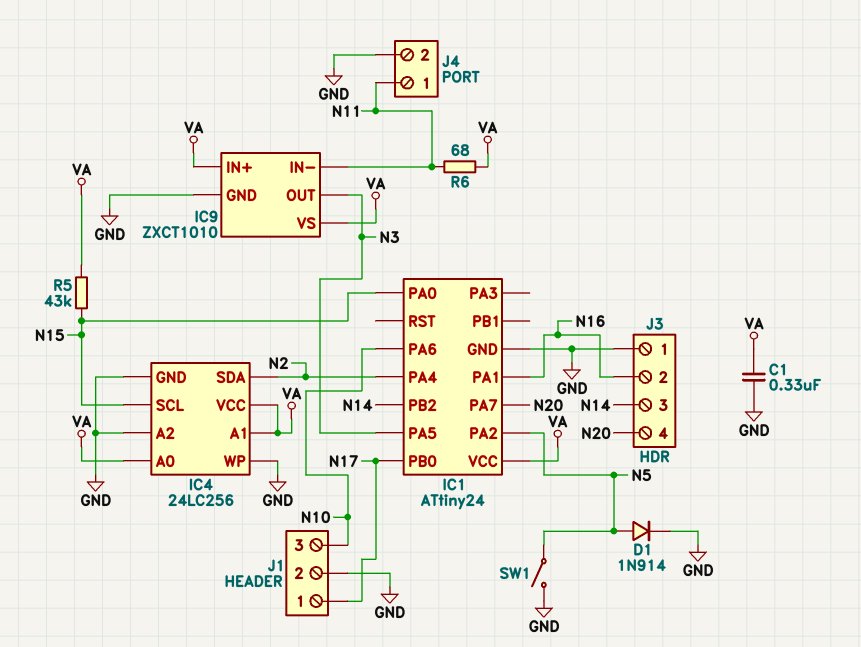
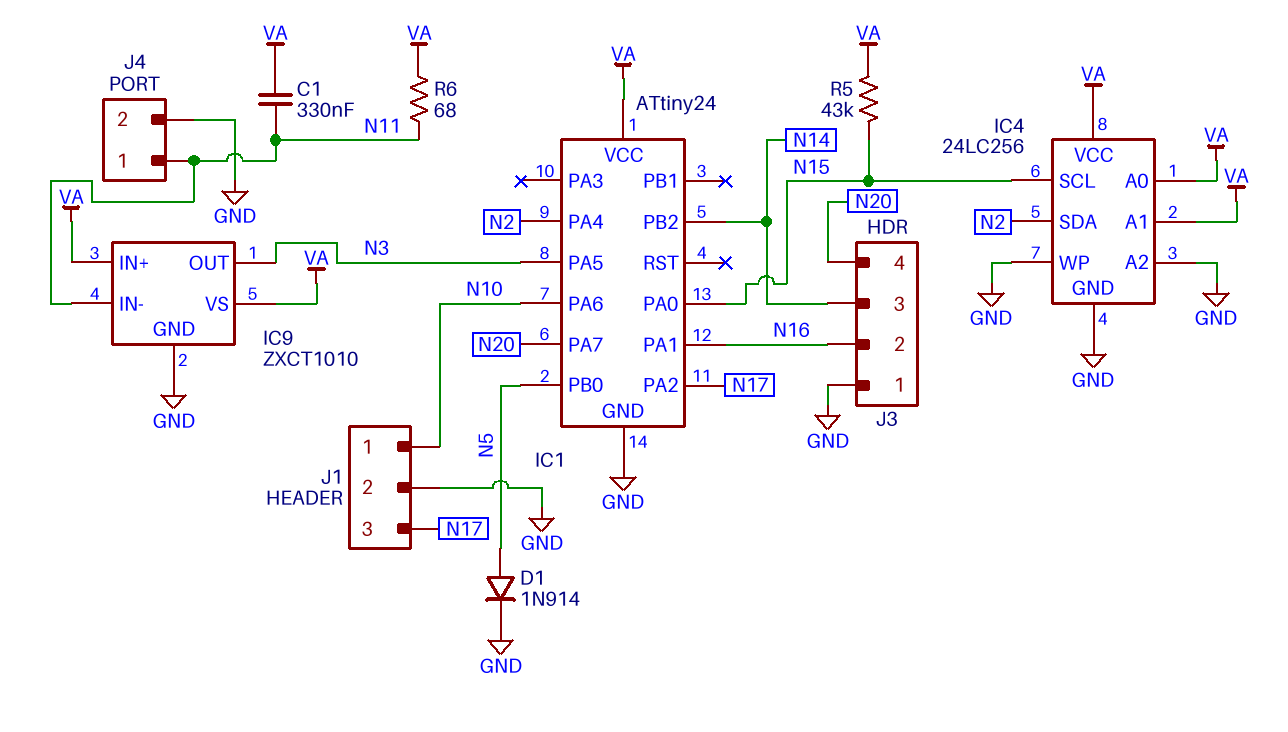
C1: 330nF (GND, VA) -> 330nF (N11, VA)
IC1 pin PA2: N5 -> N17
IC1 pin PB0: N17 -> N5
J1 pin 1: N17 -> N10
J1 pin 3: N10 -> N17
SW1: switch (GND, N5) -> none

